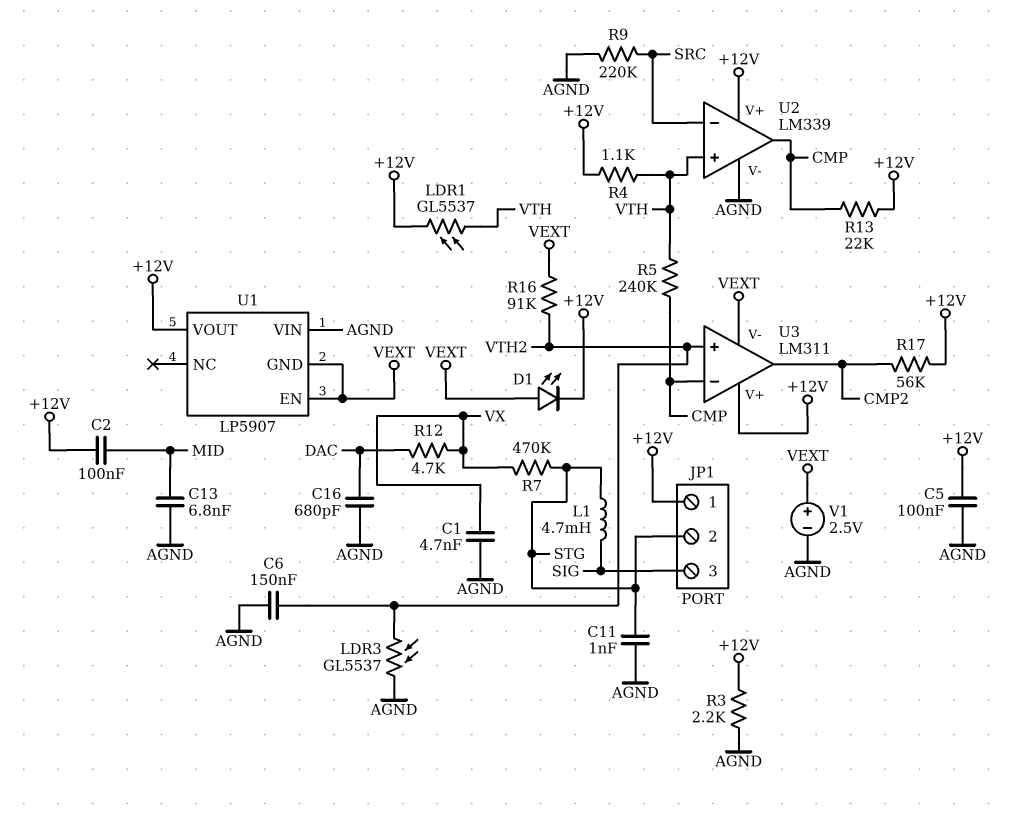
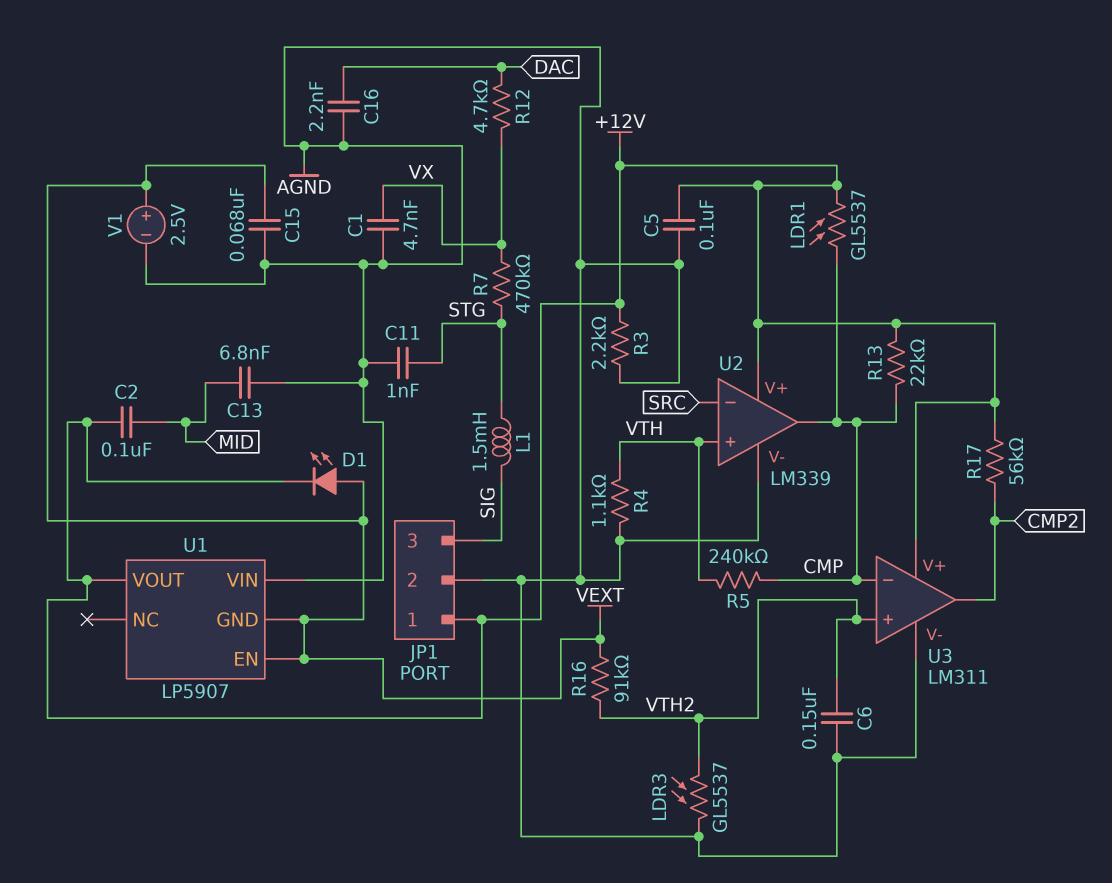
C15: none -> 68nF (AGND, VEXT)
C16: 680pF (AGND, DAC) -> 2.2nF (AGND, DAC)
JP1 pin 2: STG -> AGND
L1: 4.7mH (SIG, STG) -> 1.5mH (SIG, STG)
LDR1: GL5537 (+12V, VTH) -> GL5537 (+12V, CMP)
R4: 1.1k (+12V, VTH) -> 1.1k (AGND, VTH)
R9: 220k (AGND, SRC) -> none
U3 pin V-: VEXT -> AGND

